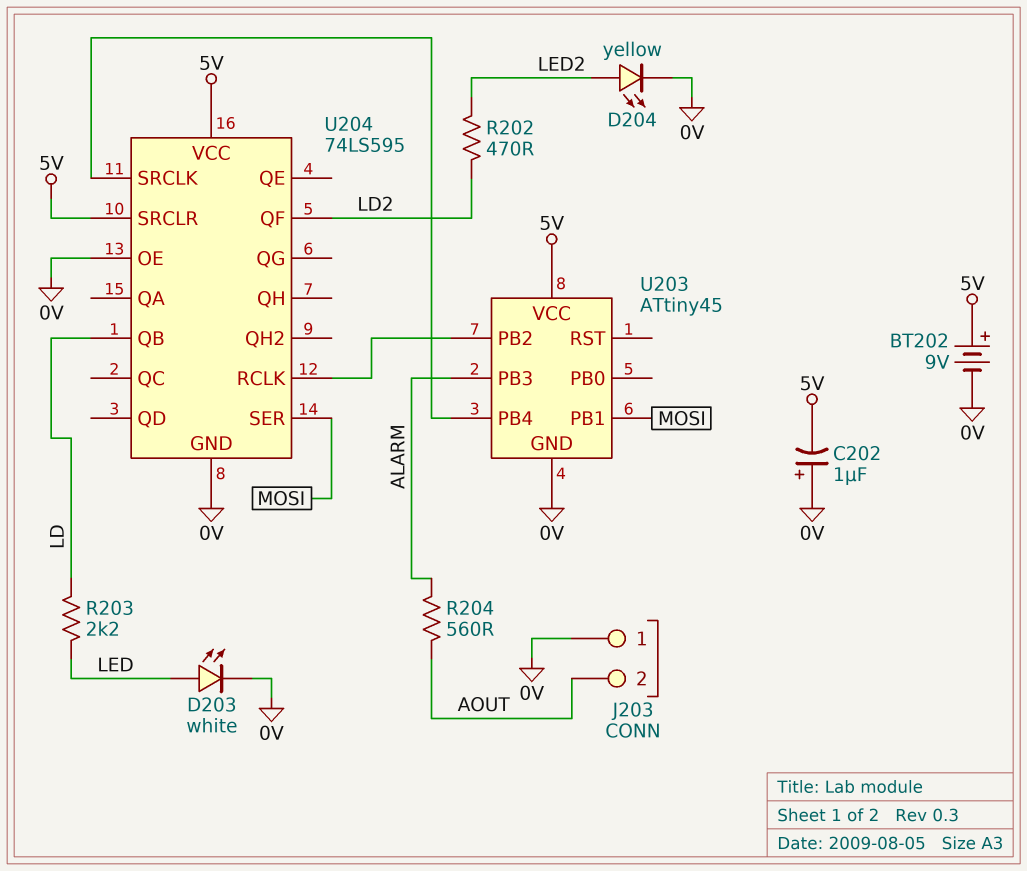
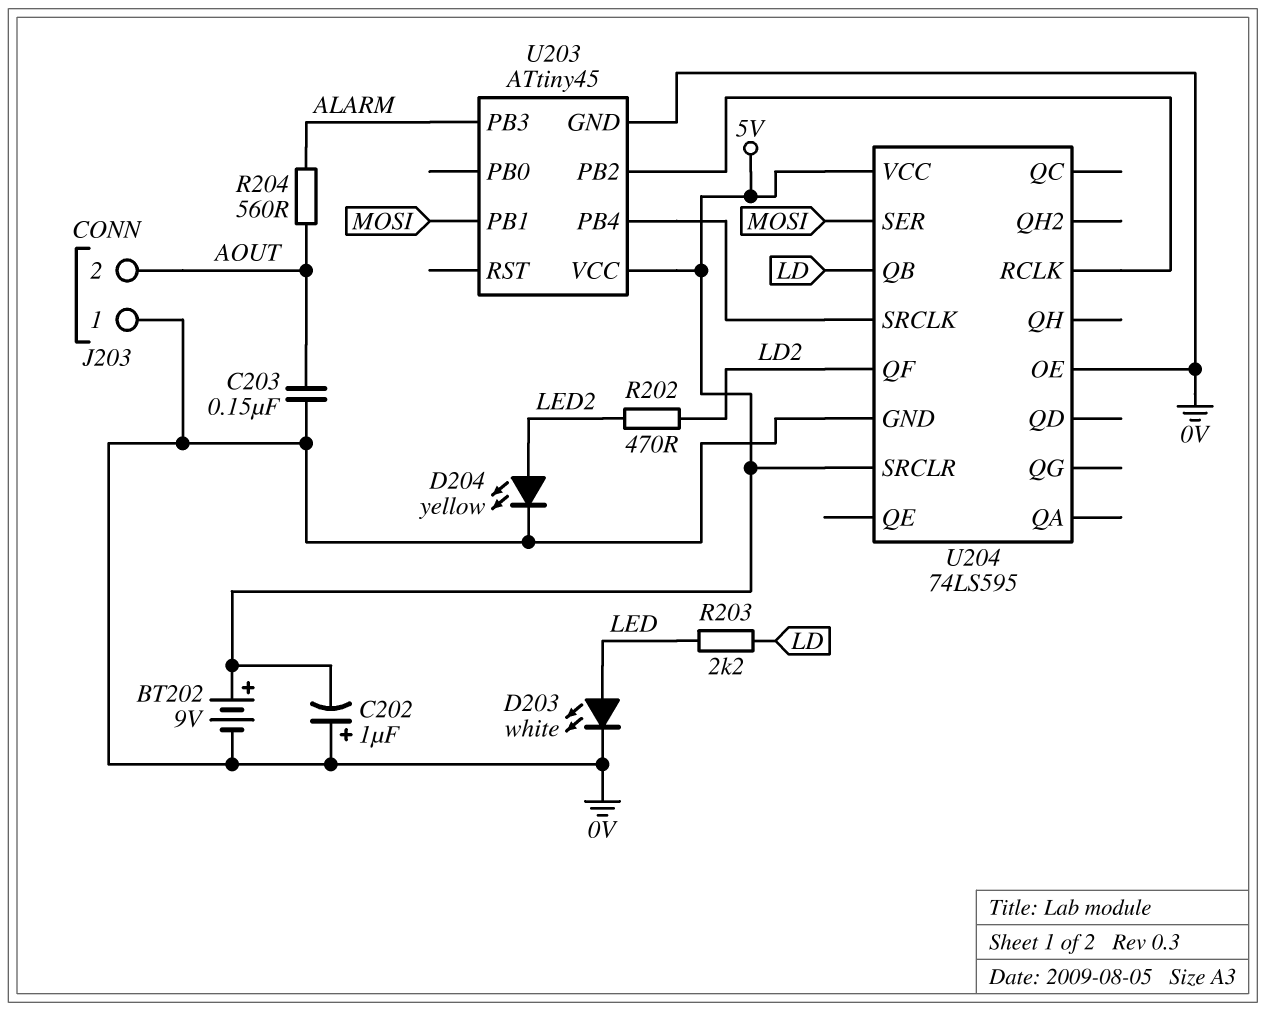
C203: none -> 150nF (0V, AOUT)

